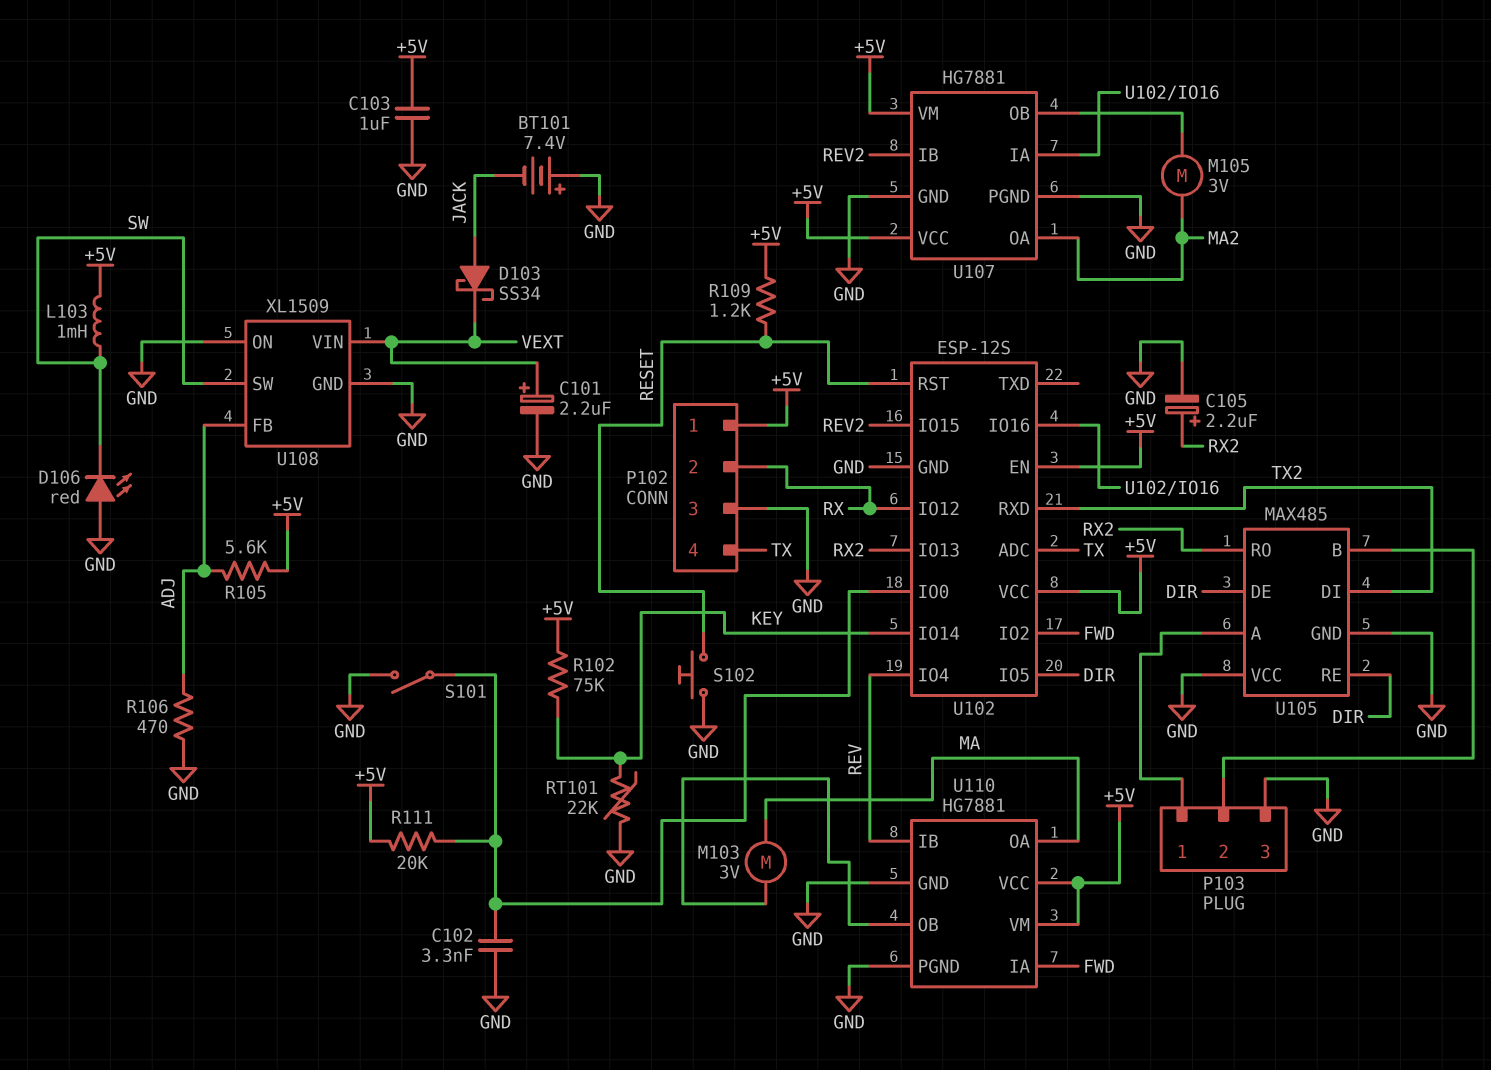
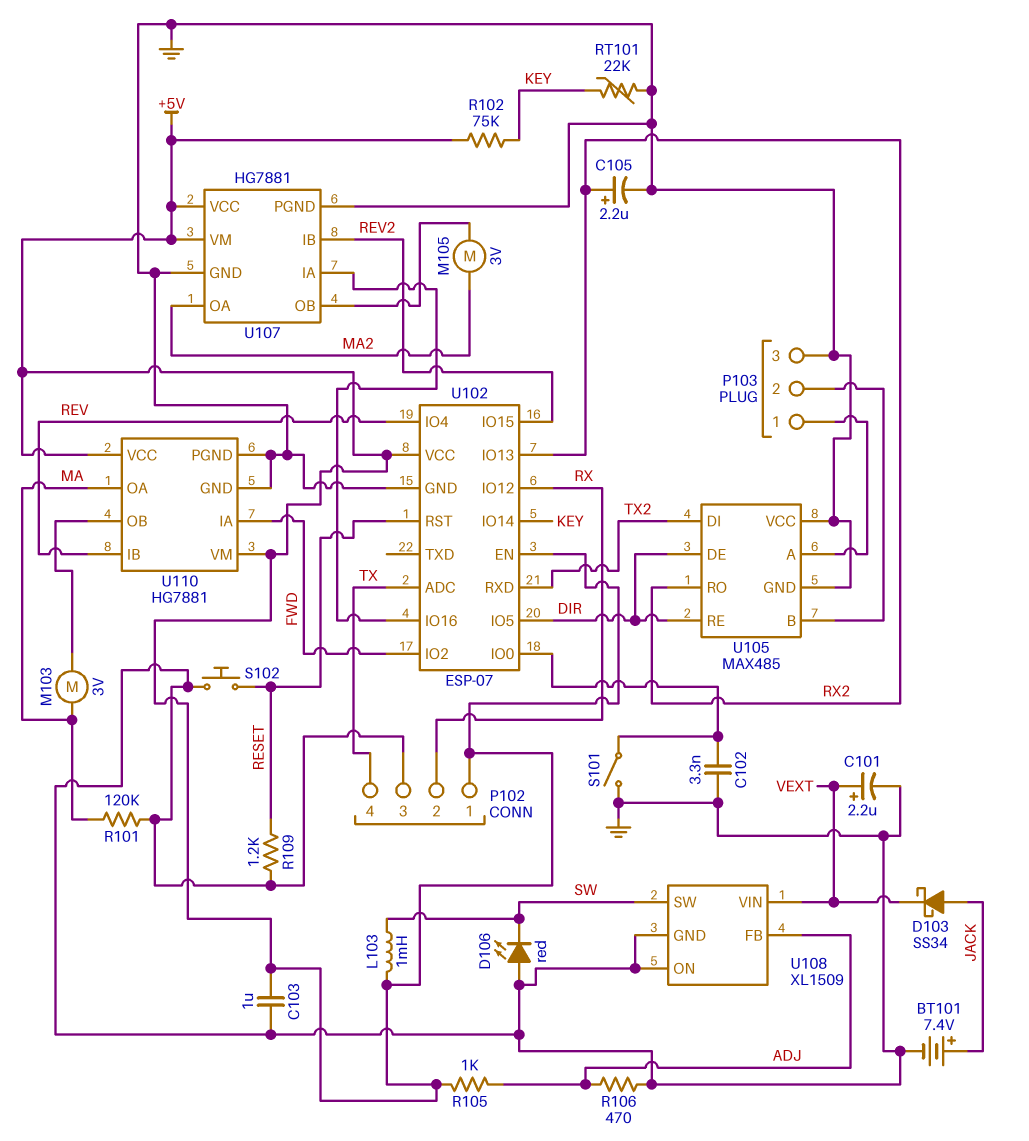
BT101: 7.4V (plus GND, minus JACK) -> 7.4V (plus JACK, minus GND)
R101: none -> 120k (GND, MA)
R105: 5.6k (+5V, ADJ) -> 1k (+5V, ADJ)
R109: 1.2k (+5V, RESET) -> 1.2k (GND, RESET)
R111: 20k (+5V, U102/IO0) -> none
U102: ESP-12S -> ESP-07

